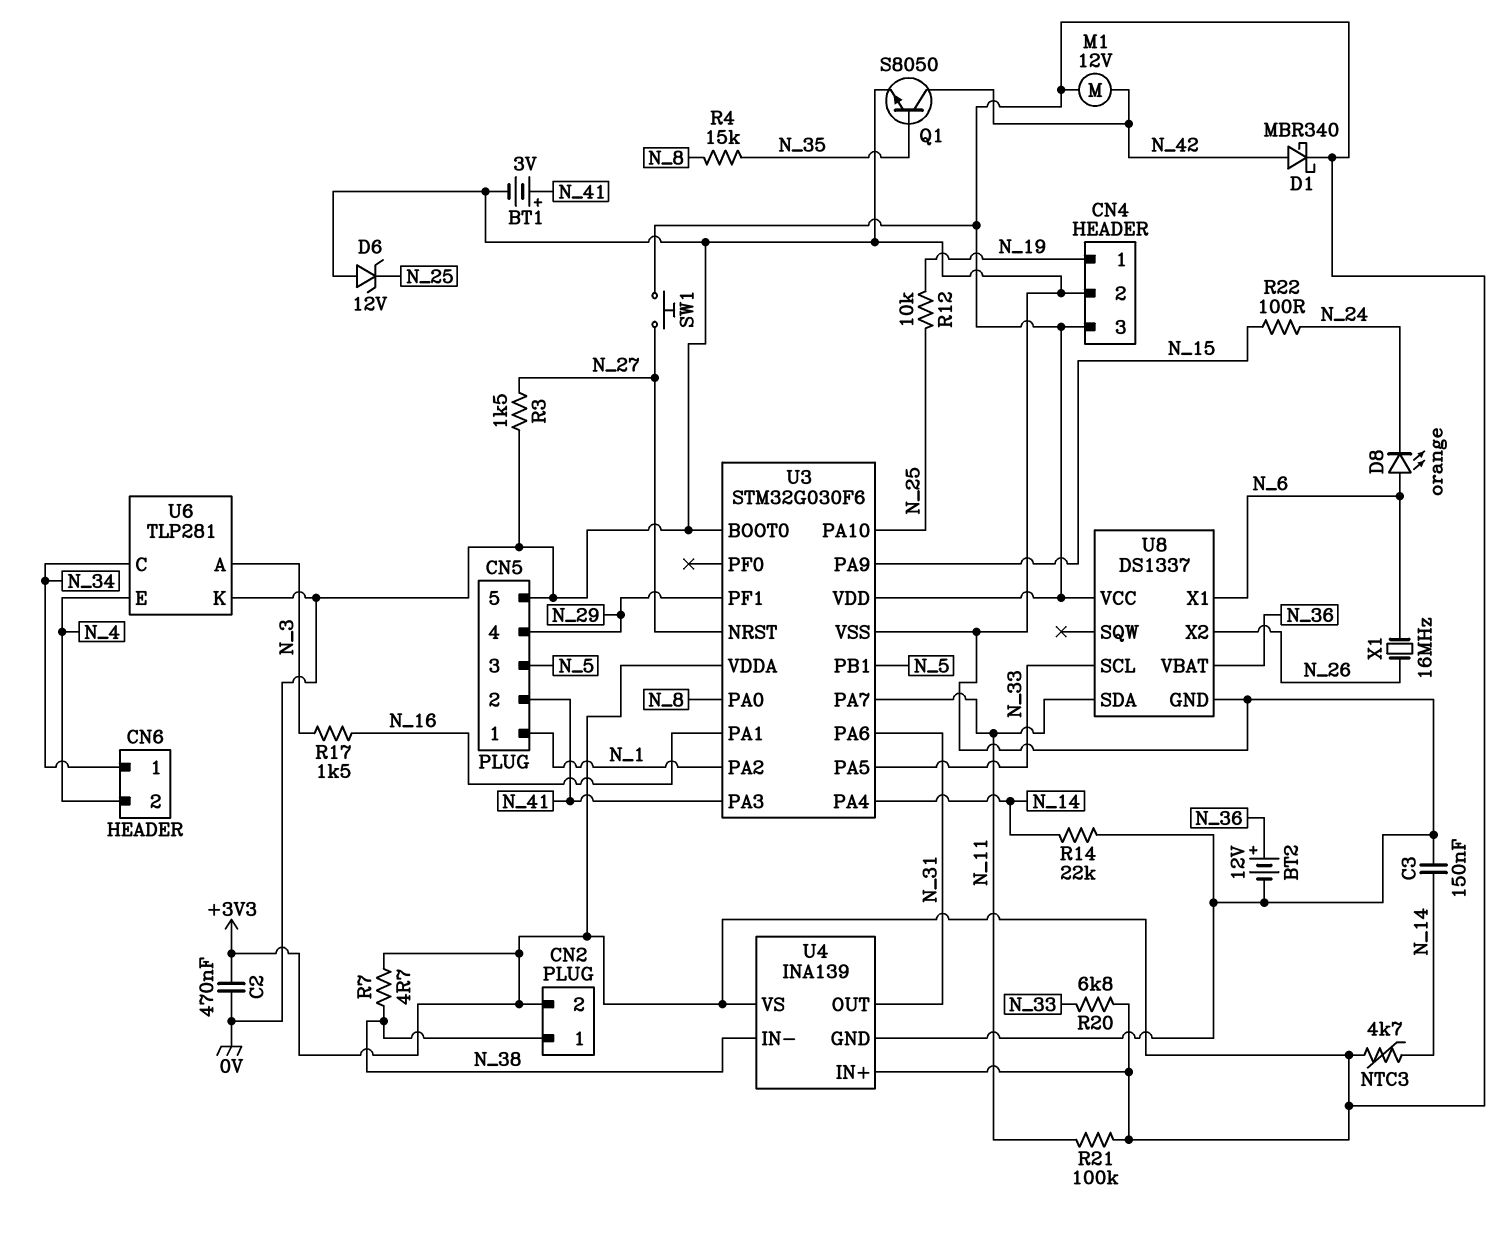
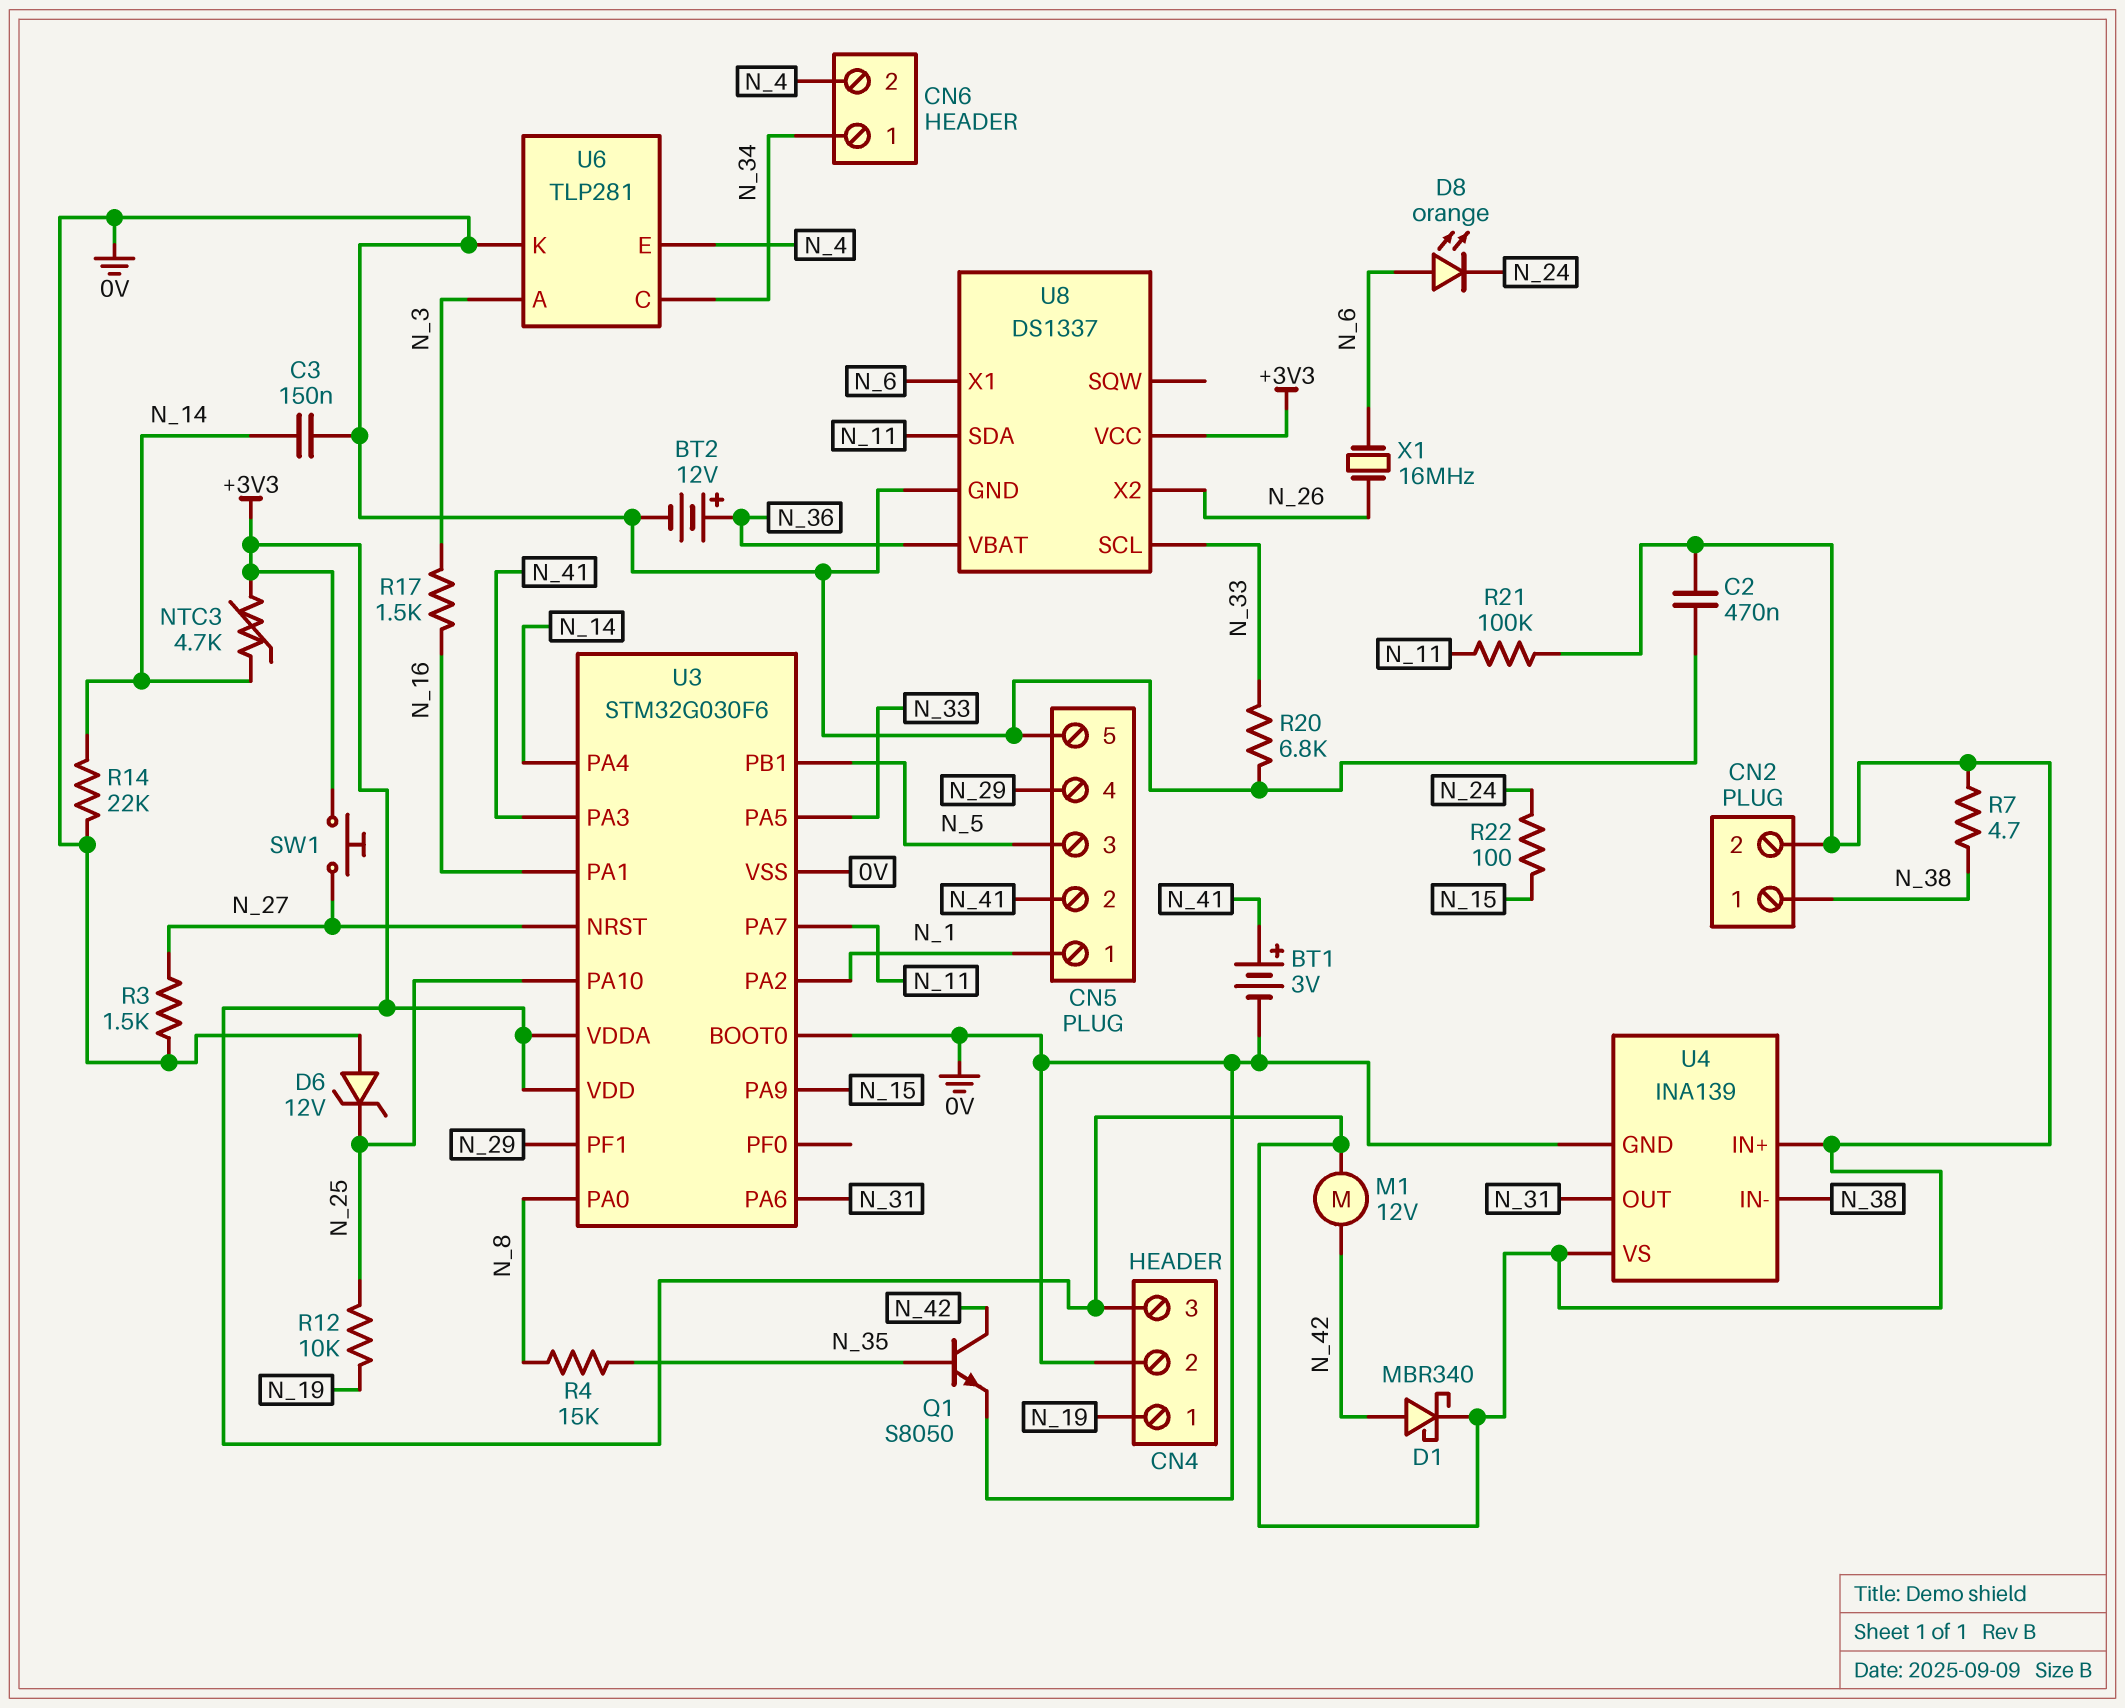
R20: 6.8k (+3V3, N_33) -> 6.8k (0V, N_33)

